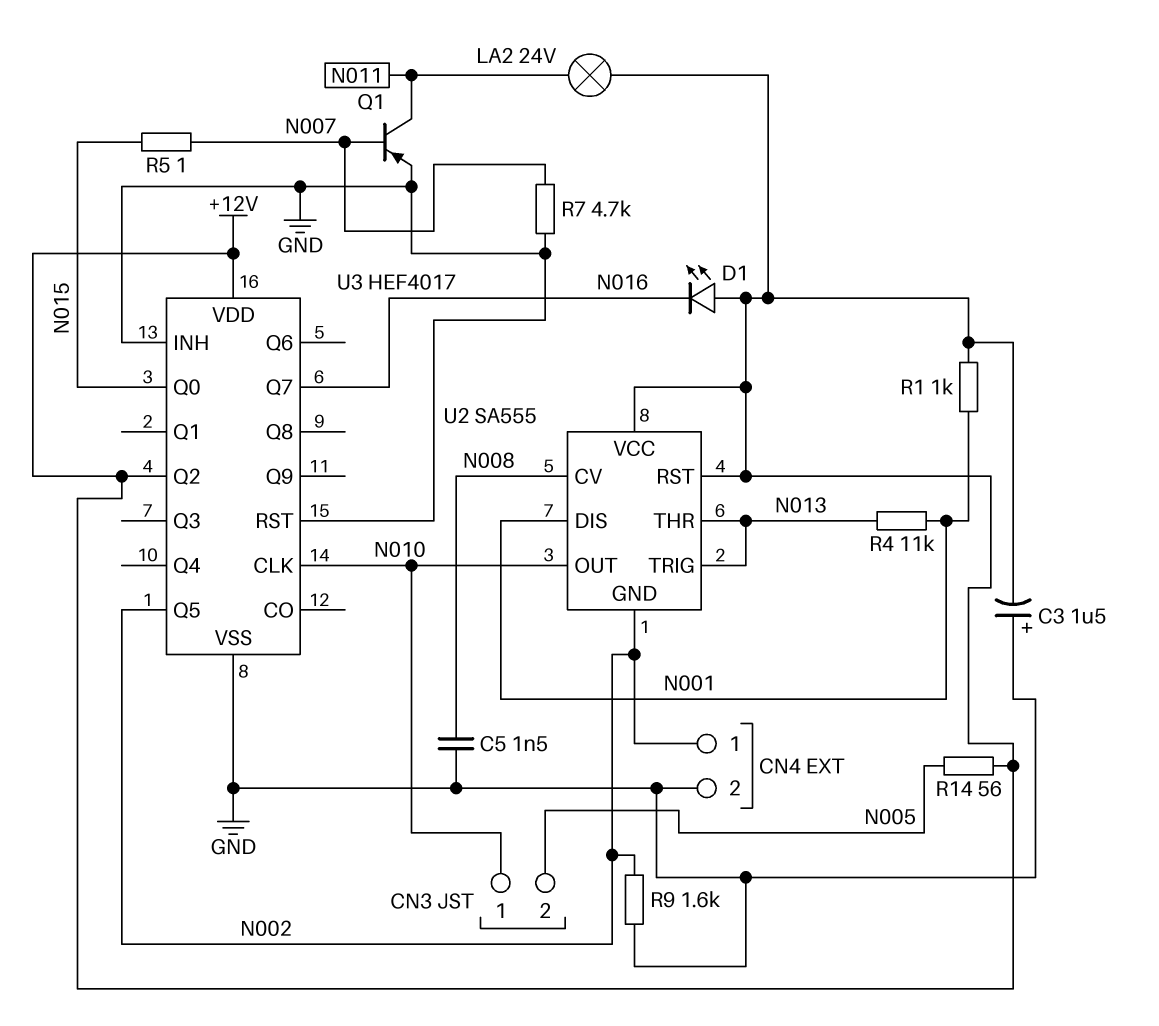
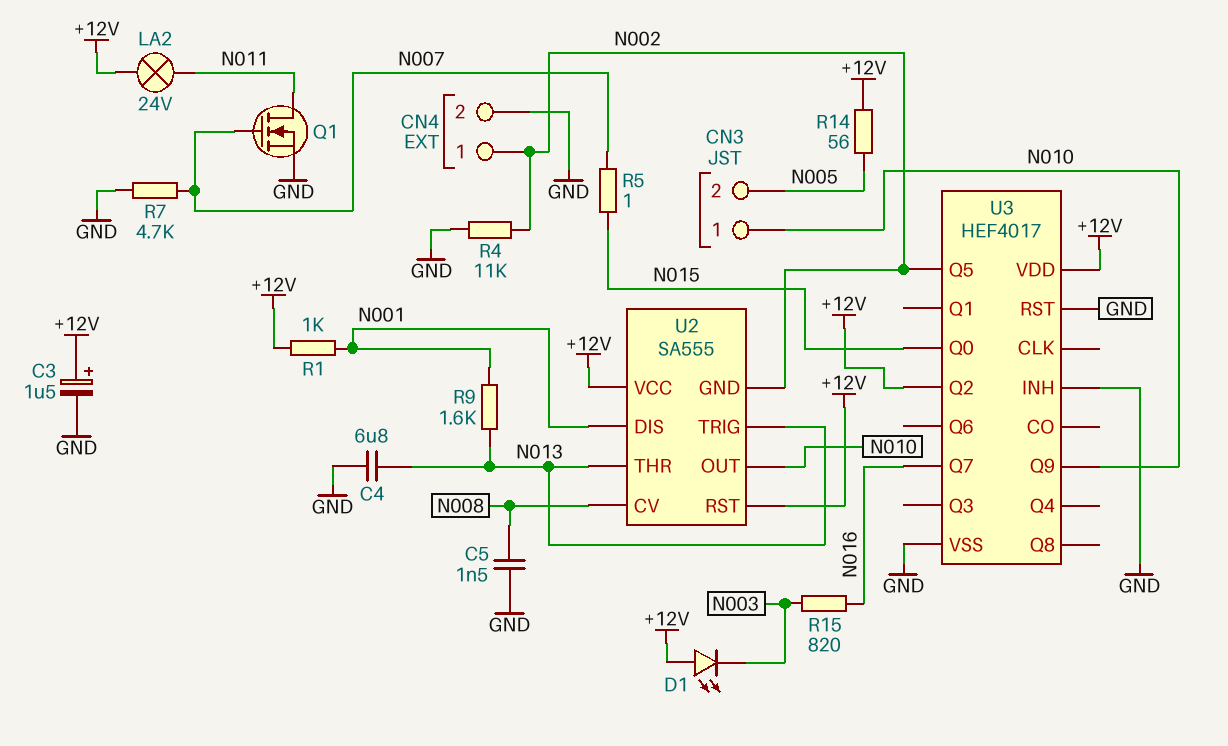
C3: 1.5uF (plus GND, minus +12V) -> 1.5uF (plus +12V, minus GND)
C4: none -> 6.8uF (GND, N013)
D1: LED (A +12V, K N016) -> LED (A +12V, K N003)
Q1: PNP (B N007, C N011, E GND) -> NMOS (G N007, D N011, S GND)
R4: 11k (N001, N013) -> 11k (GND, N002)
R9: 1.6k (GND, N002) -> 1.6k (N001, N013)
R15: none -> 820 (N003, N016)
U3 pin CLK: N010 -> none
U3 pin Q9: none -> N010

